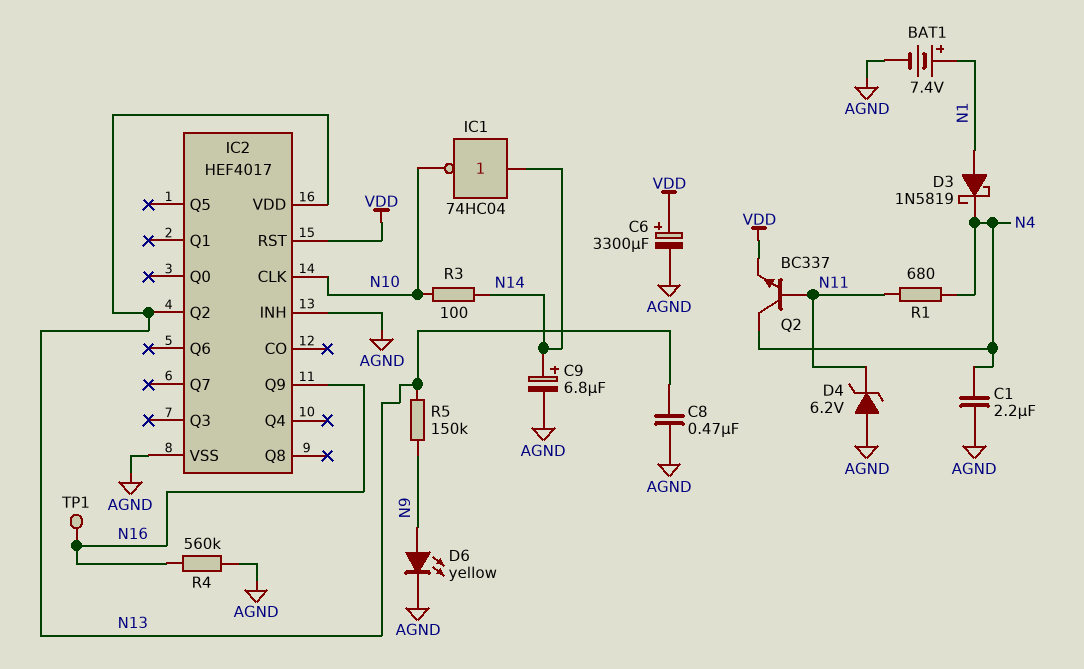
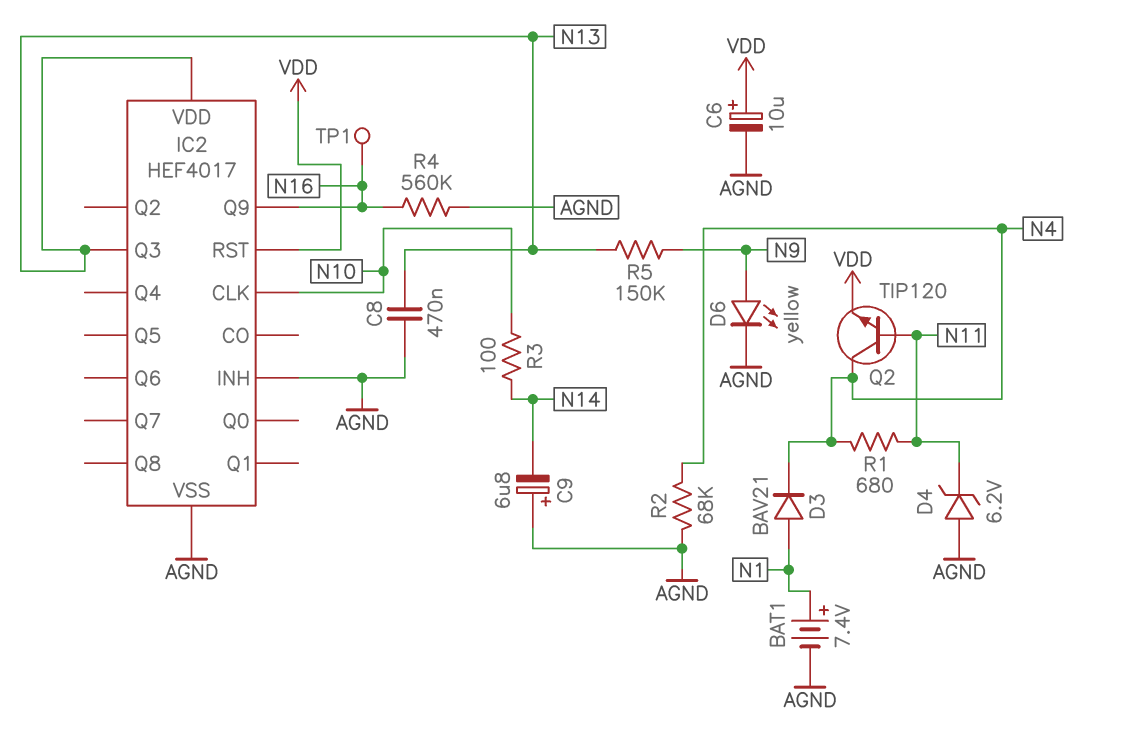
C1: 2.2uF (AGND, N4) -> none
C6: 3300uF (plus VDD, minus AGND) -> 10uF (plus VDD, minus AGND)
C9: 6.8uF (plus N14, minus AGND) -> 6.8uF (plus AGND, minus N14)
D3: schottky 1N5819 (A N1, K N4) -> diode BAV21 (A N1, K N4)
IC1: NOT 74HC04 (in N14, out N10) -> none
IC2 pin Q2: N13 -> none
IC2 pin Q3: none -> N13
Q2: NPN BC337 (B N11, C N4, E VDD) -> NPN TIP120 (B N11, C N4, E VDD)
R2: none -> 68k (AGND, N4)

